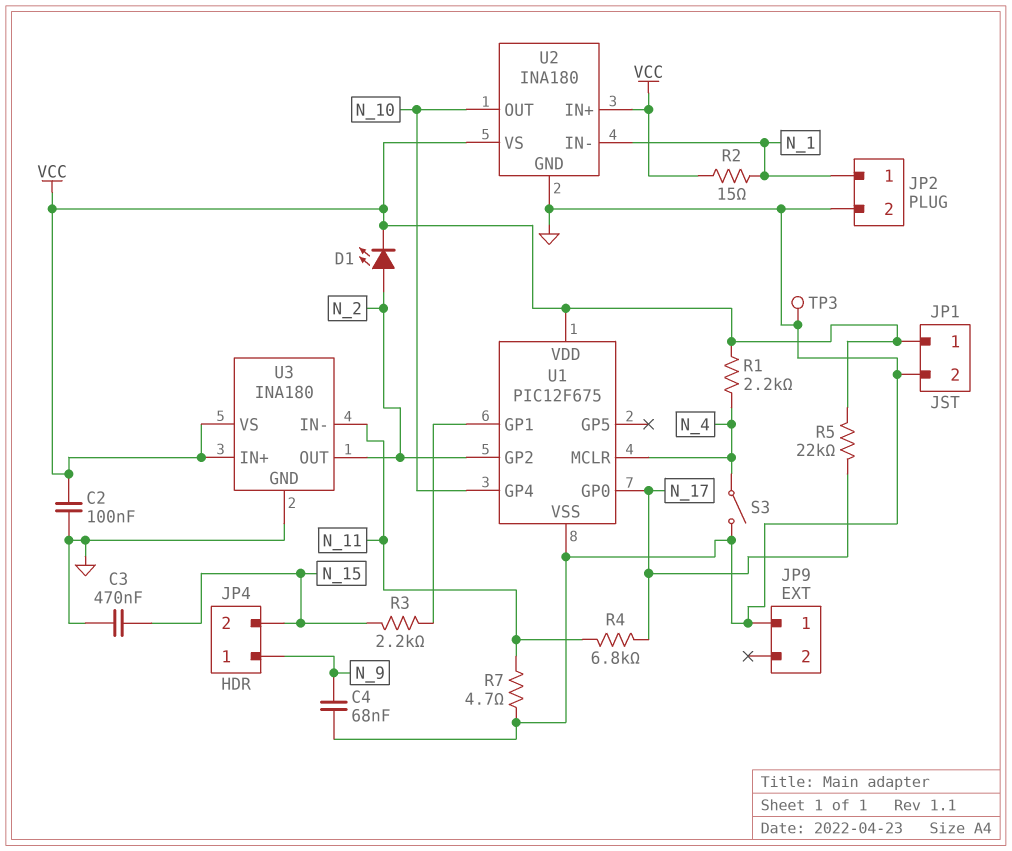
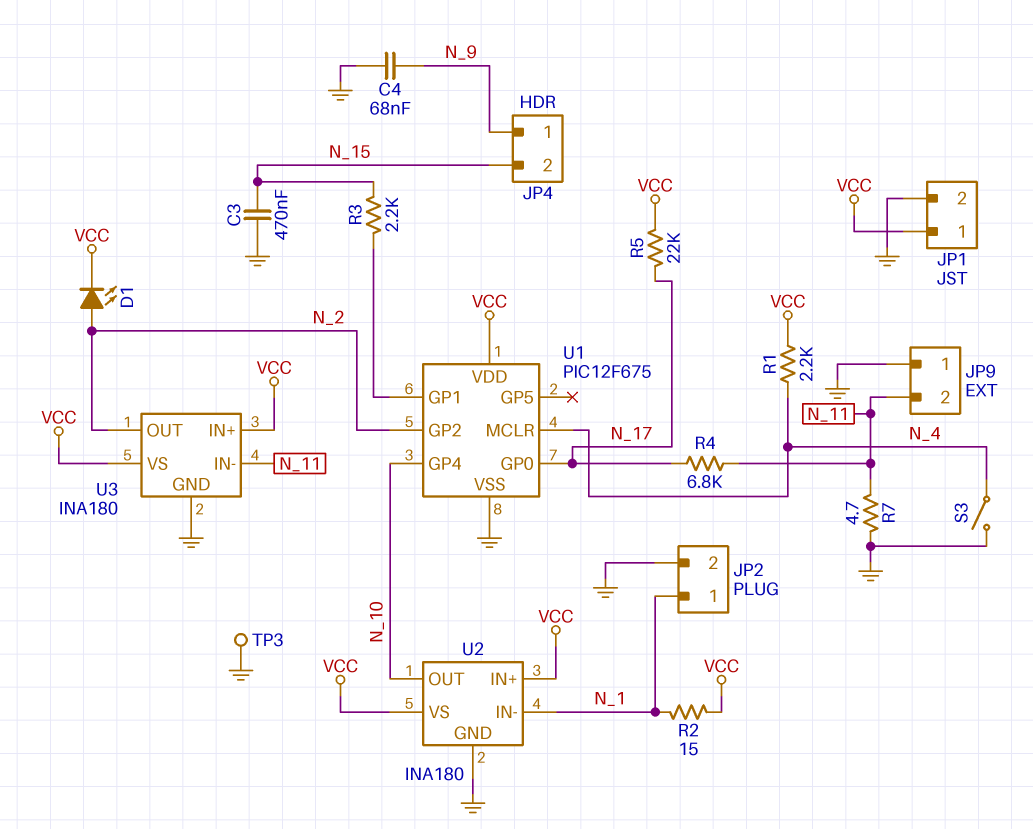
C2: 100nF (GND, VCC) -> none
JP9 pin 2: none -> N_11

